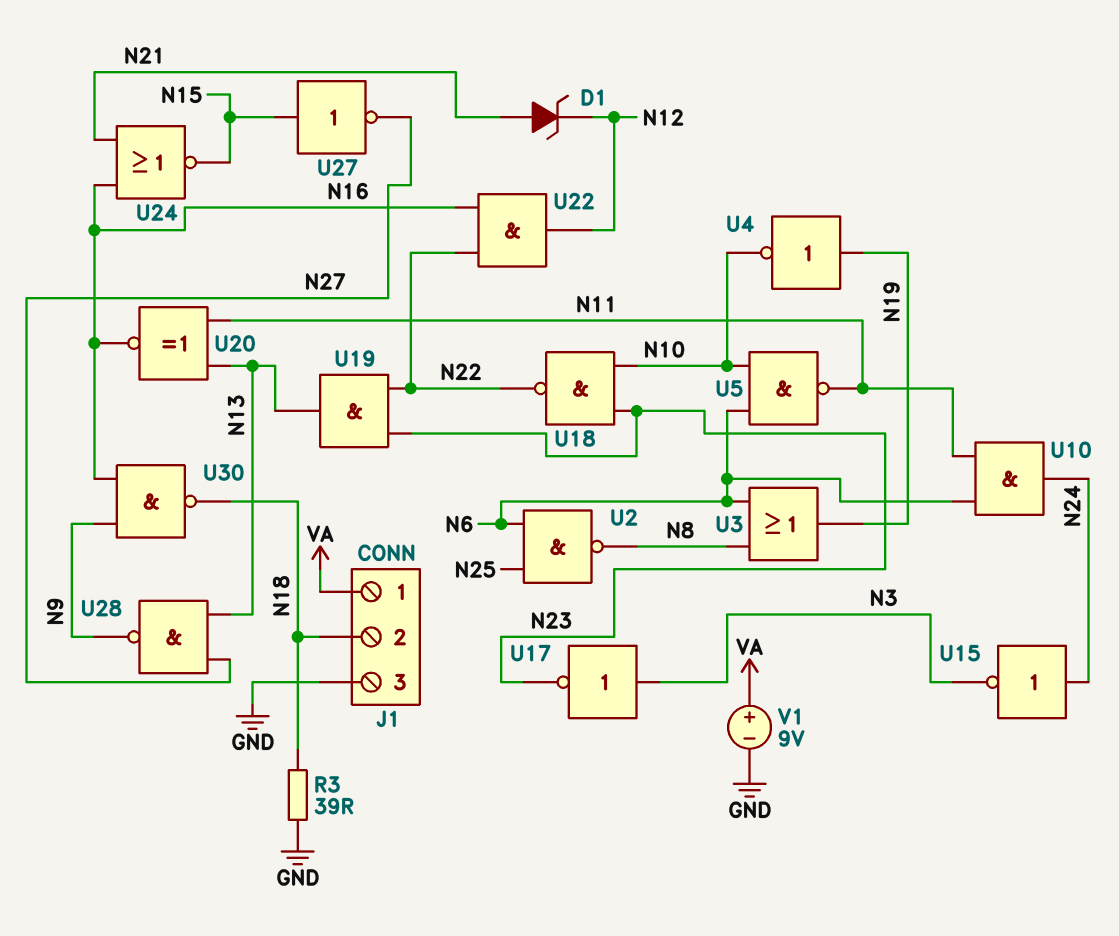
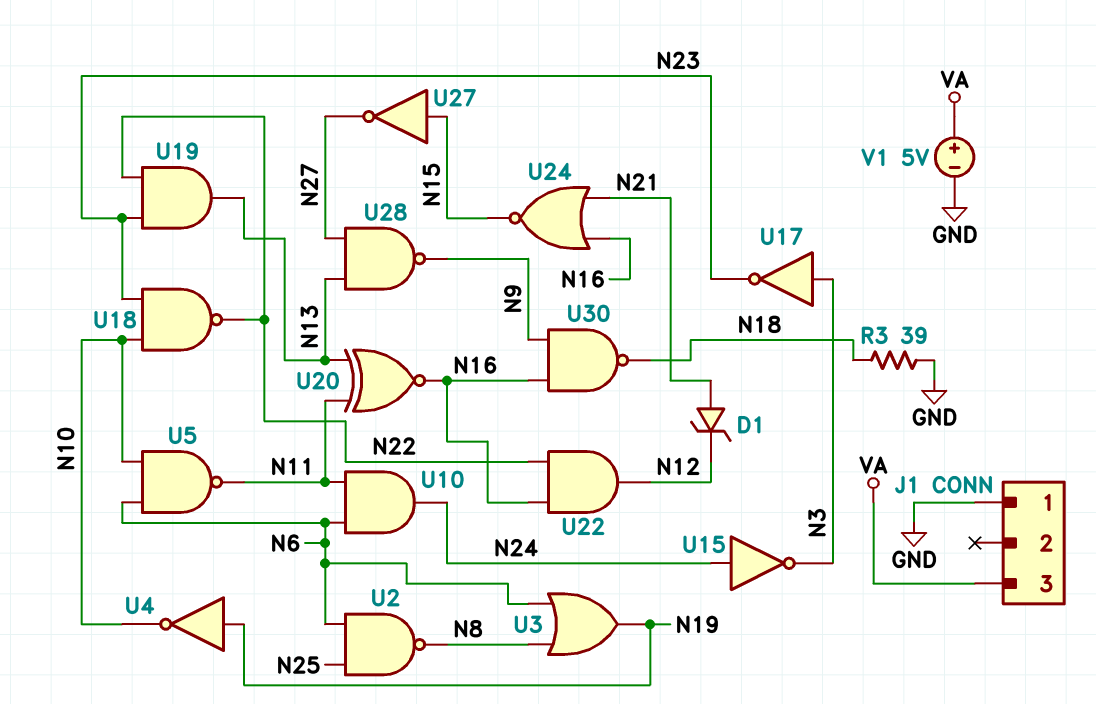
J1 pin 1: VA -> GND
J1 pin 2: N18 -> none
J1 pin 3: GND -> VA
V1: 9V (plus VA, minus GND) -> 5V (plus VA, minus GND)

